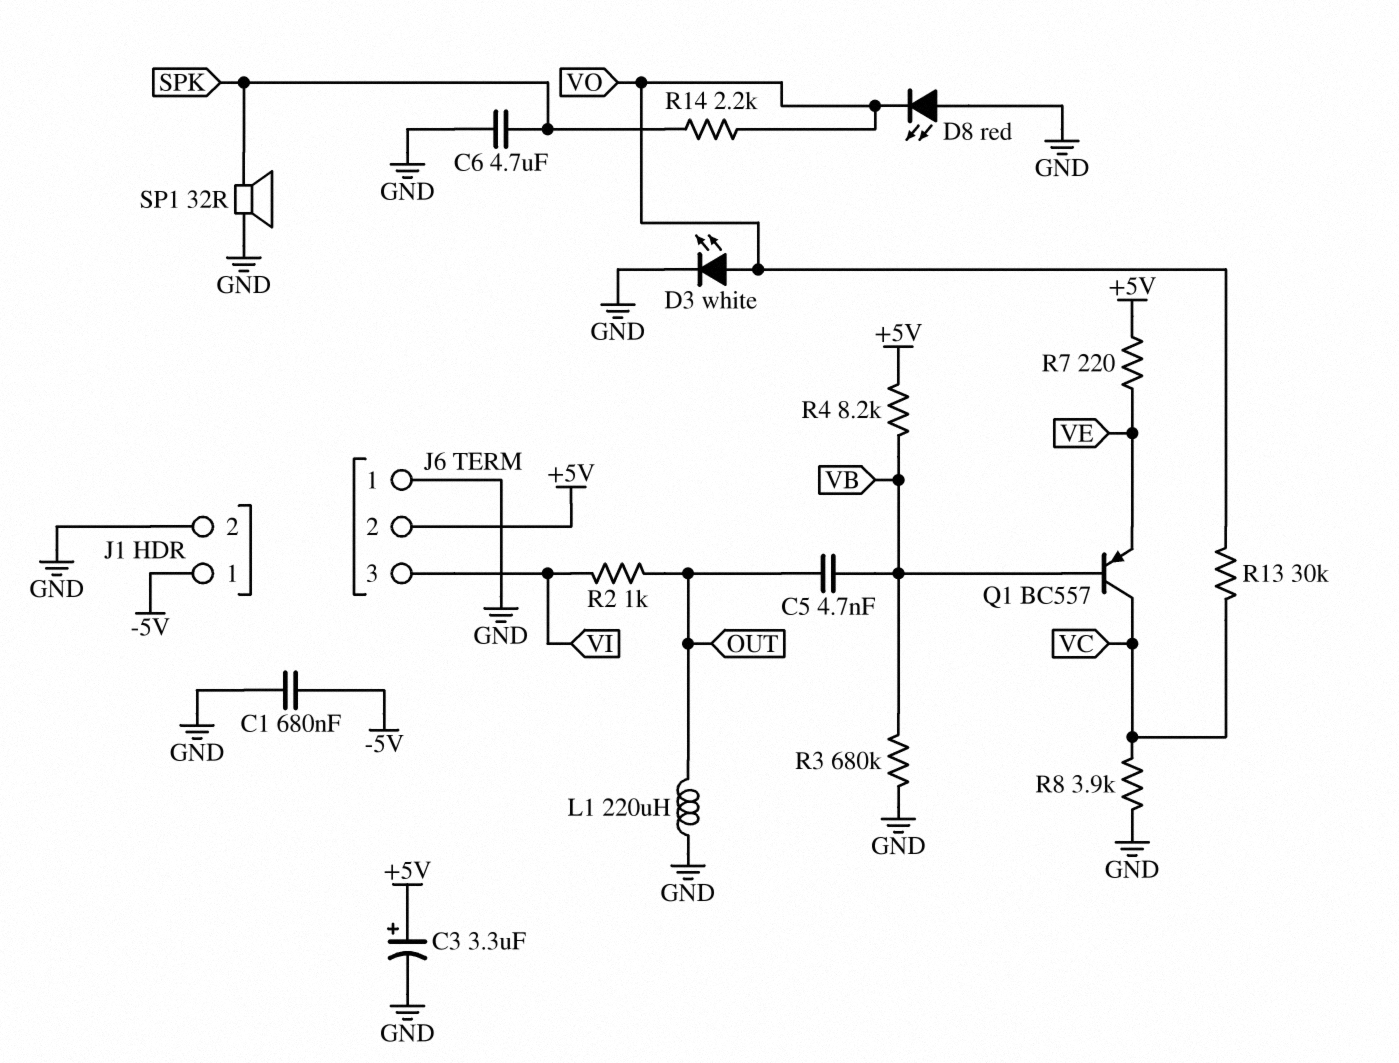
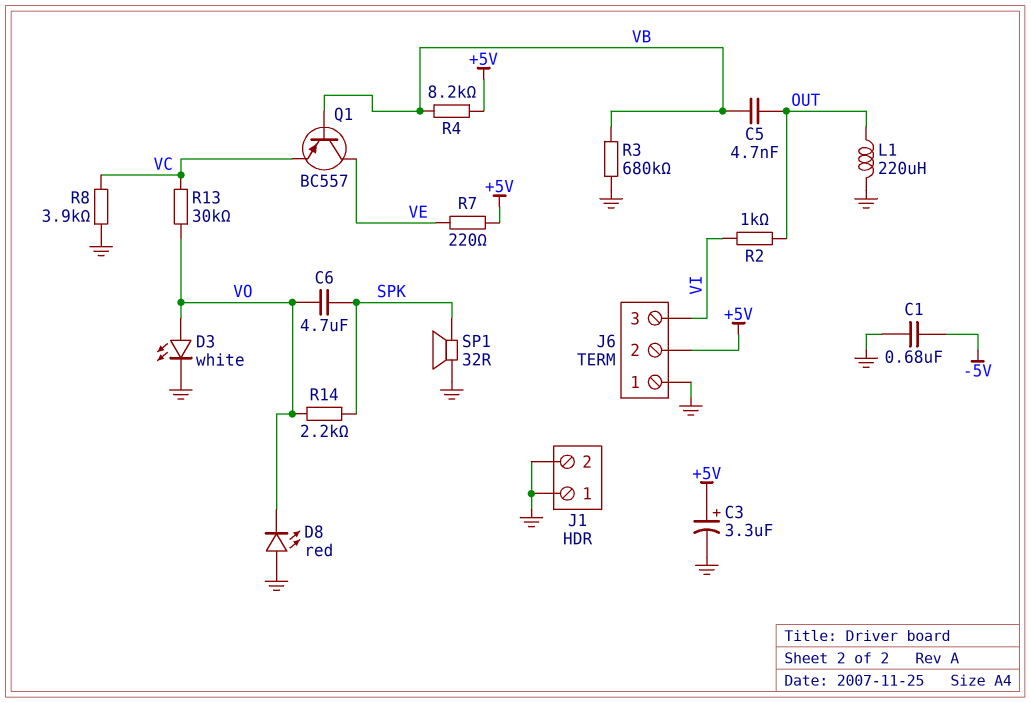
C6: 4.7uF (GND, SPK) -> 4.7uF (SPK, VO)
J1 pin 1: -5V -> GND
Q1: PNP BC557 (B VB, C VC, E VE) -> PNP BC557 (B VB, C VE, E VC)

